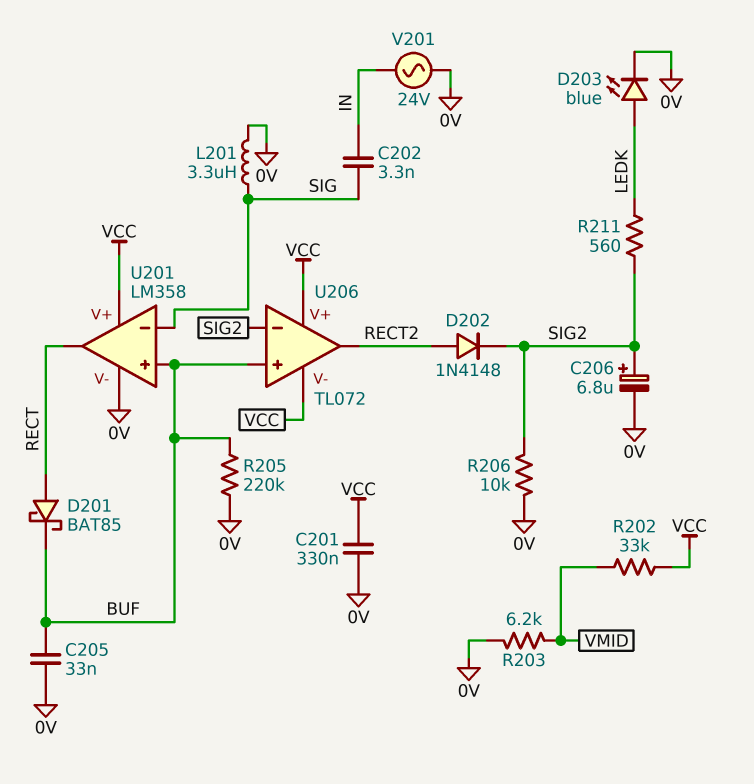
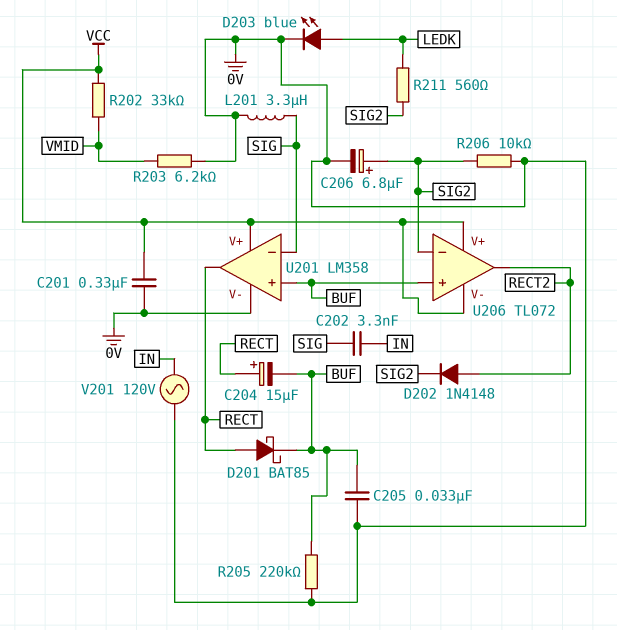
C204: none -> 15uF (plus RECT, minus BUF)
V201: AC 24V (0V, IN) -> AC 120V (0V, IN)

